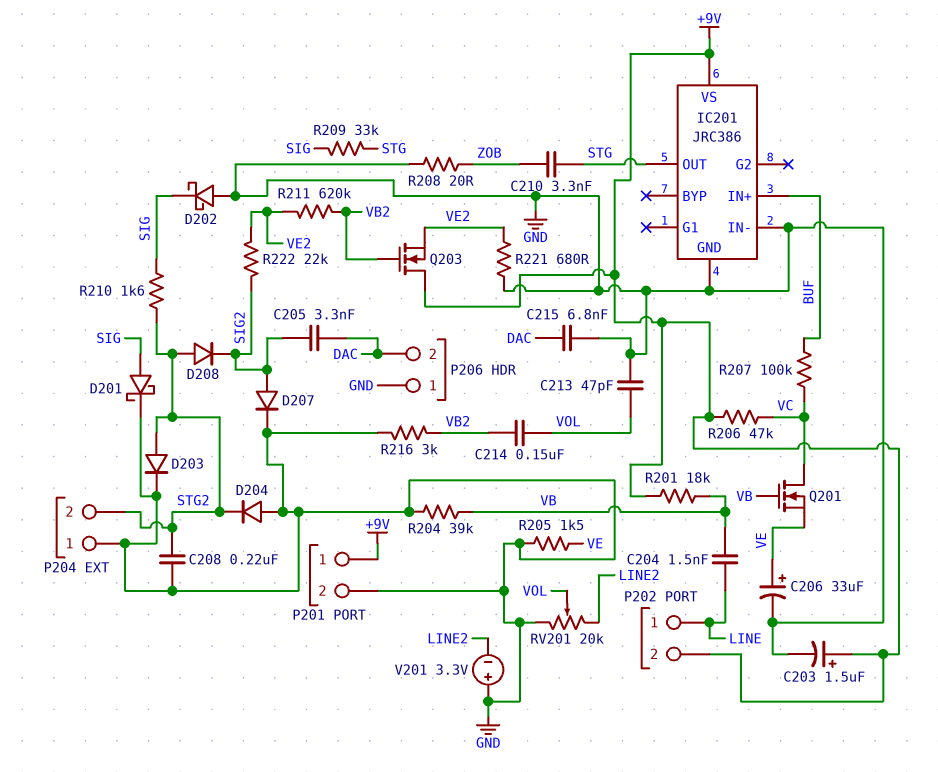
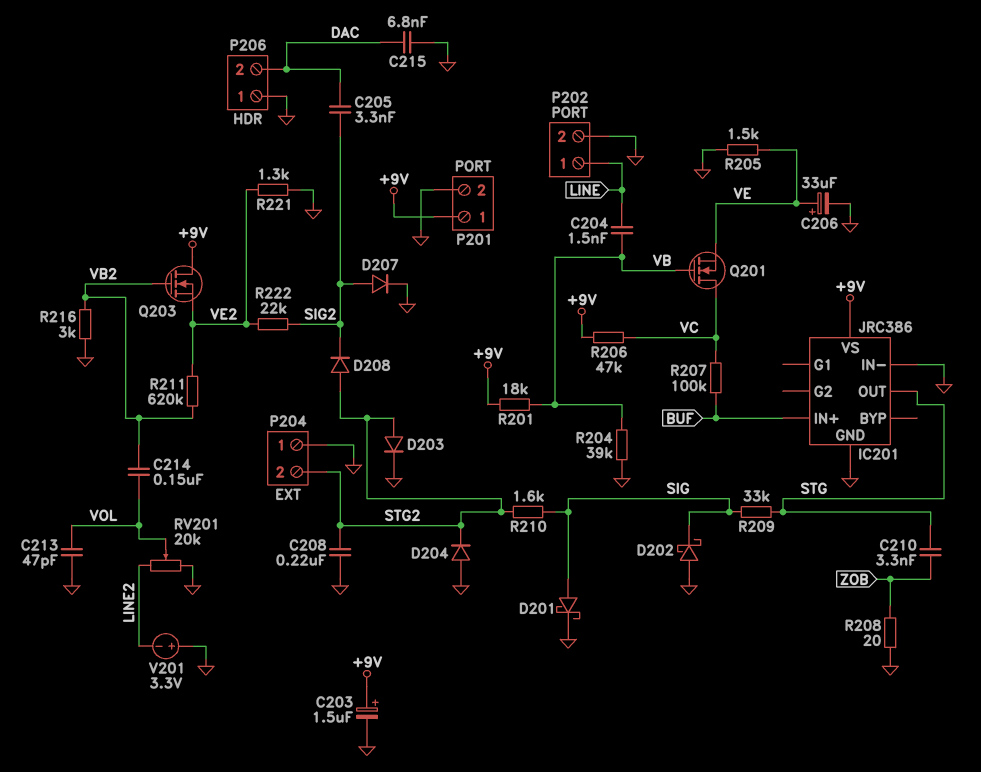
P202 pin 2: +9V -> GND
R221: 680 (GND, VE2) -> 1.3k (GND, VE2)

